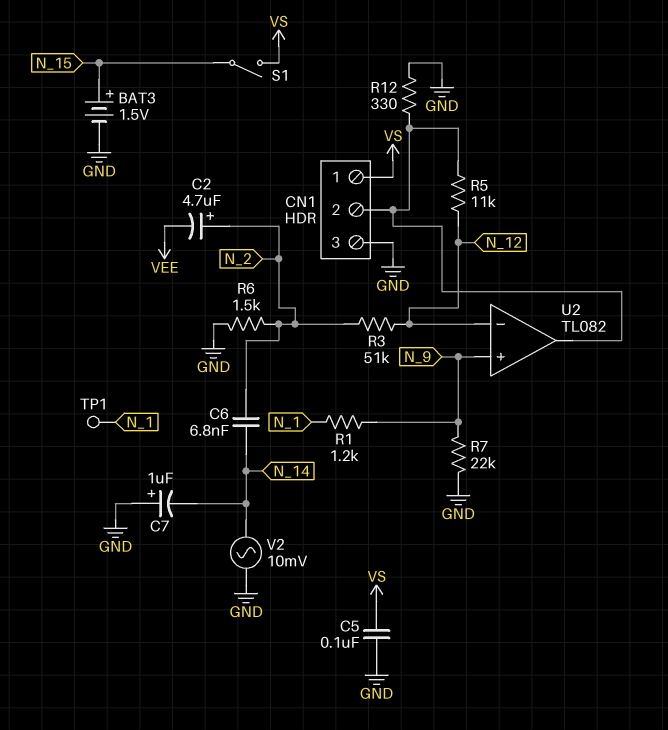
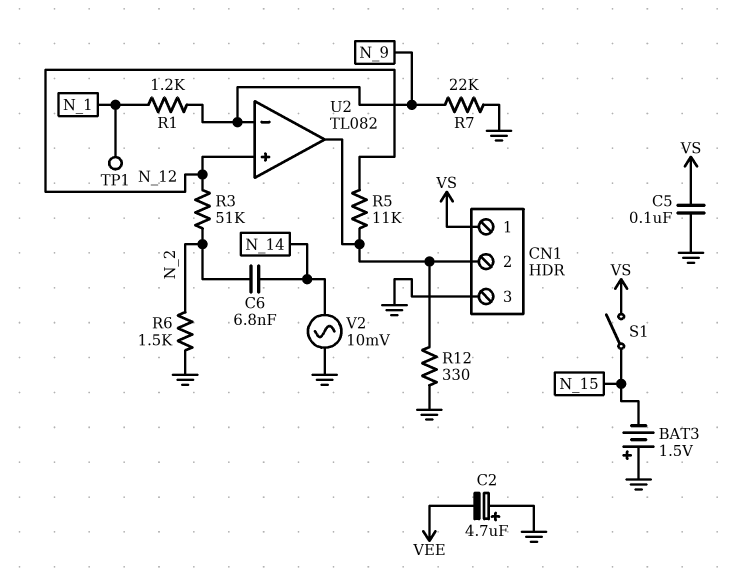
BAT3: 1.5V (plus N_15, minus GND) -> 1.5V (plus GND, minus N_15)
C2: 4.7uF (plus N_2, minus VEE) -> 4.7uF (plus GND, minus VEE)
C7: 1uF (plus GND, minus N_14) -> none
U2 pin in+: N_9 -> N_12
U2 pin in-: N_12 -> N_9

